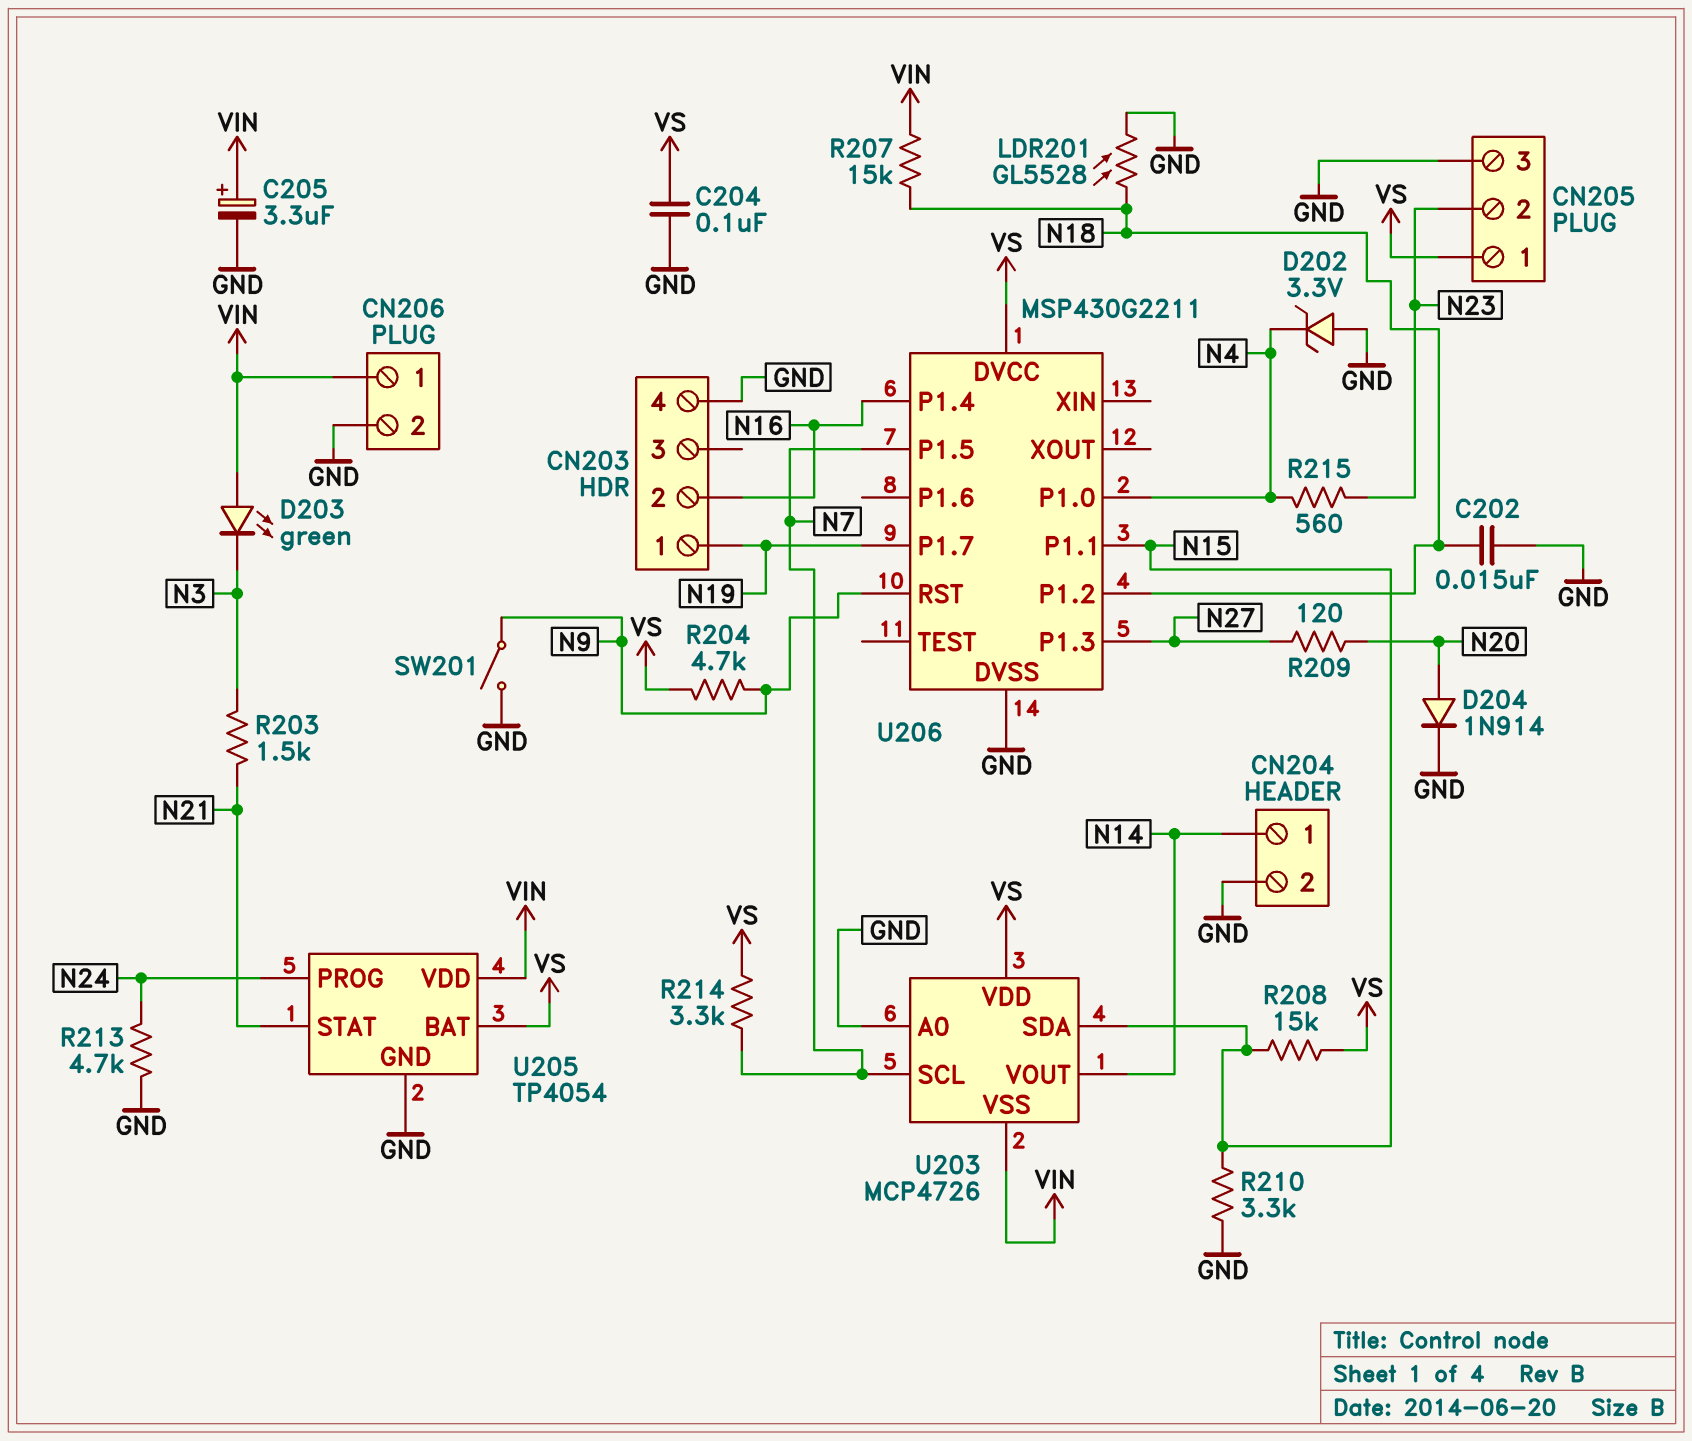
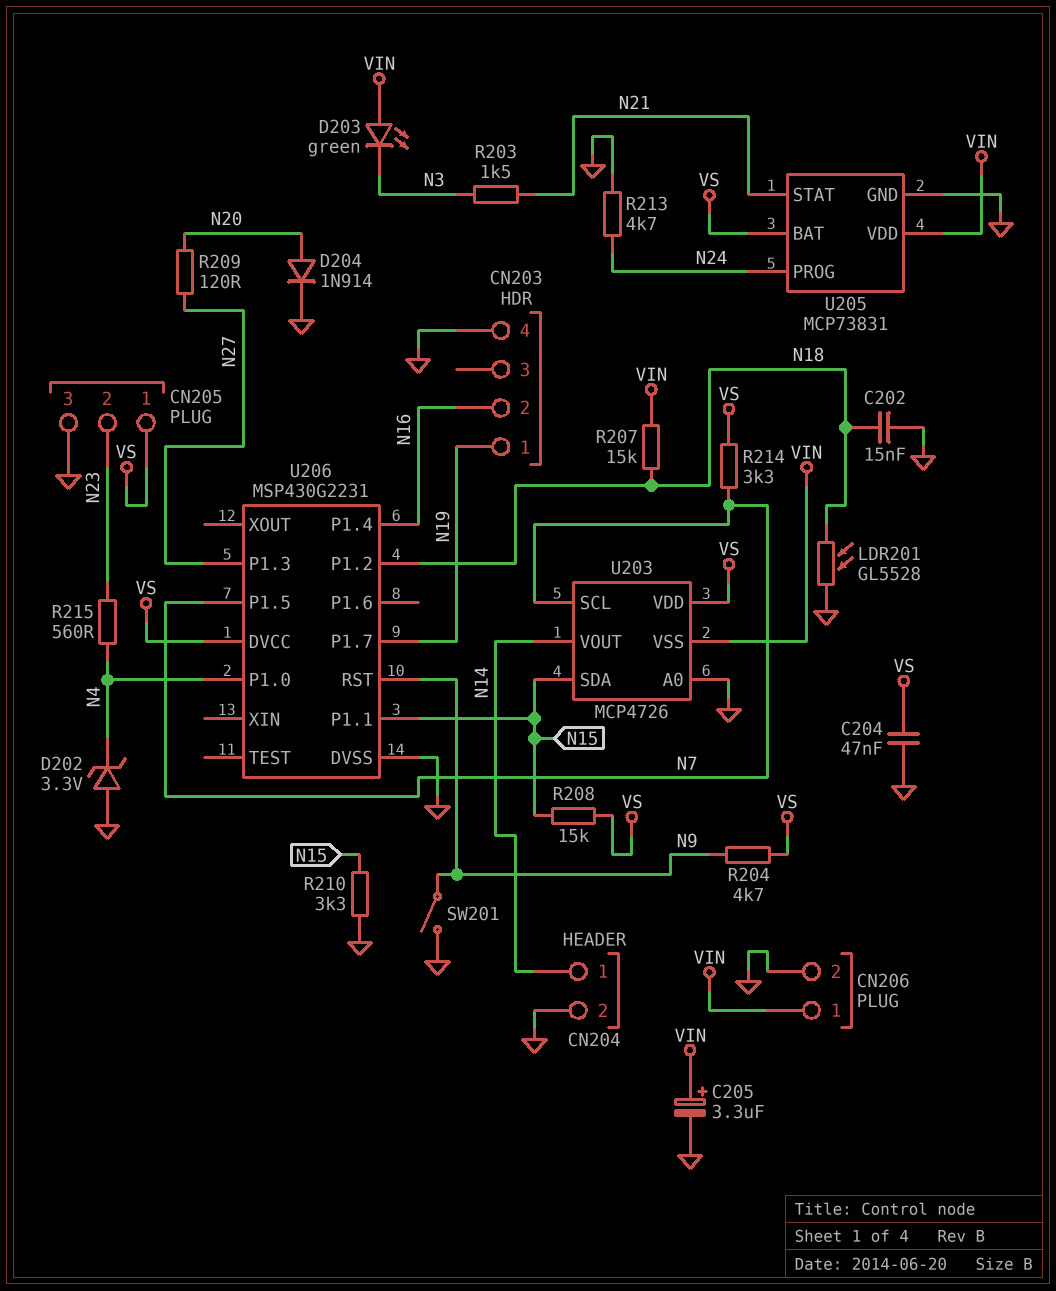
C204: 100nF (GND, VS) -> 47nF (GND, VS)
U205: TP4054 -> MCP73831
U206: MSP430G2211 -> MSP430G2231

